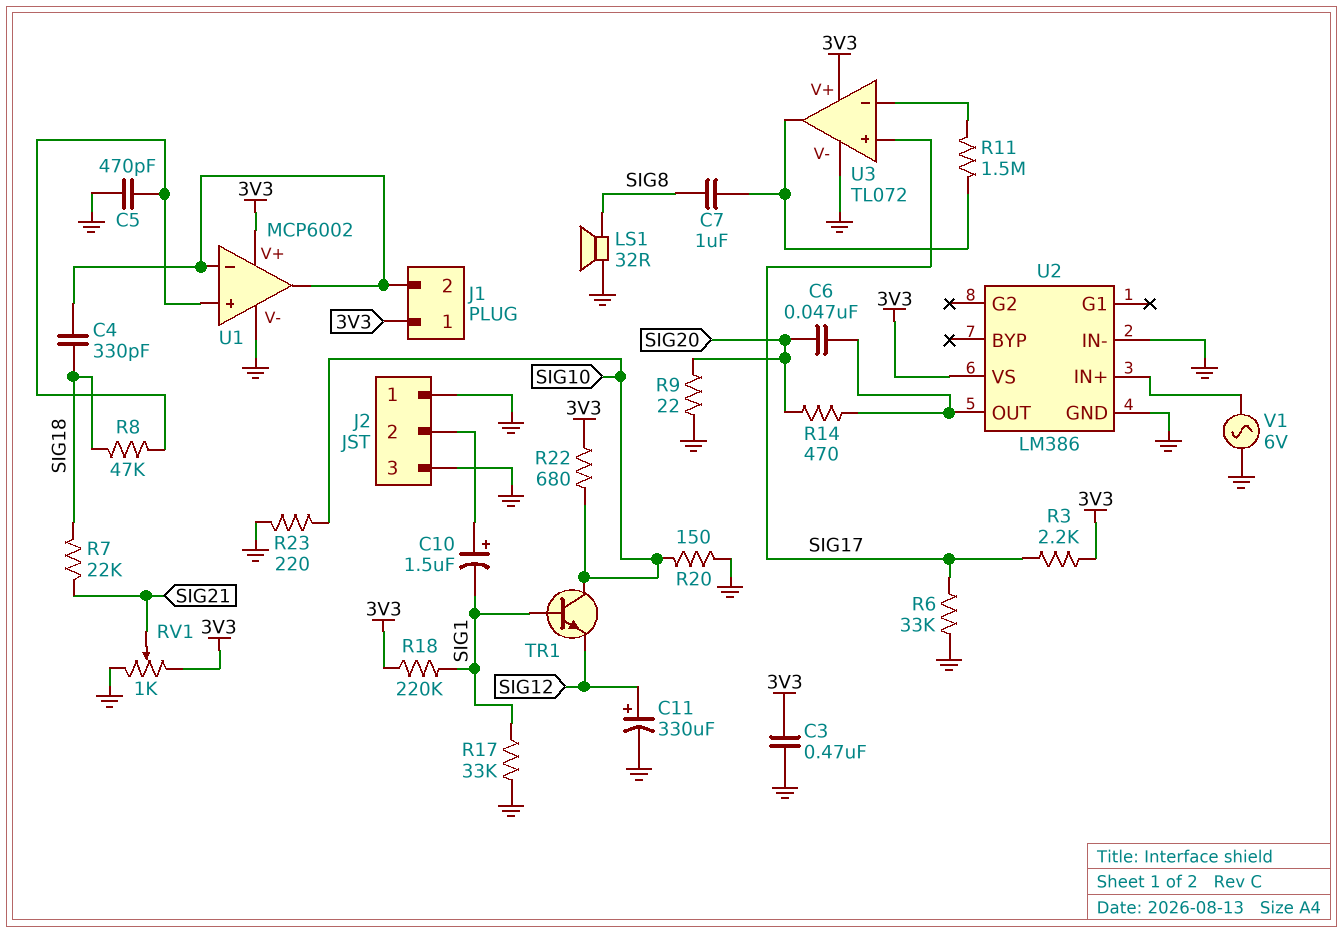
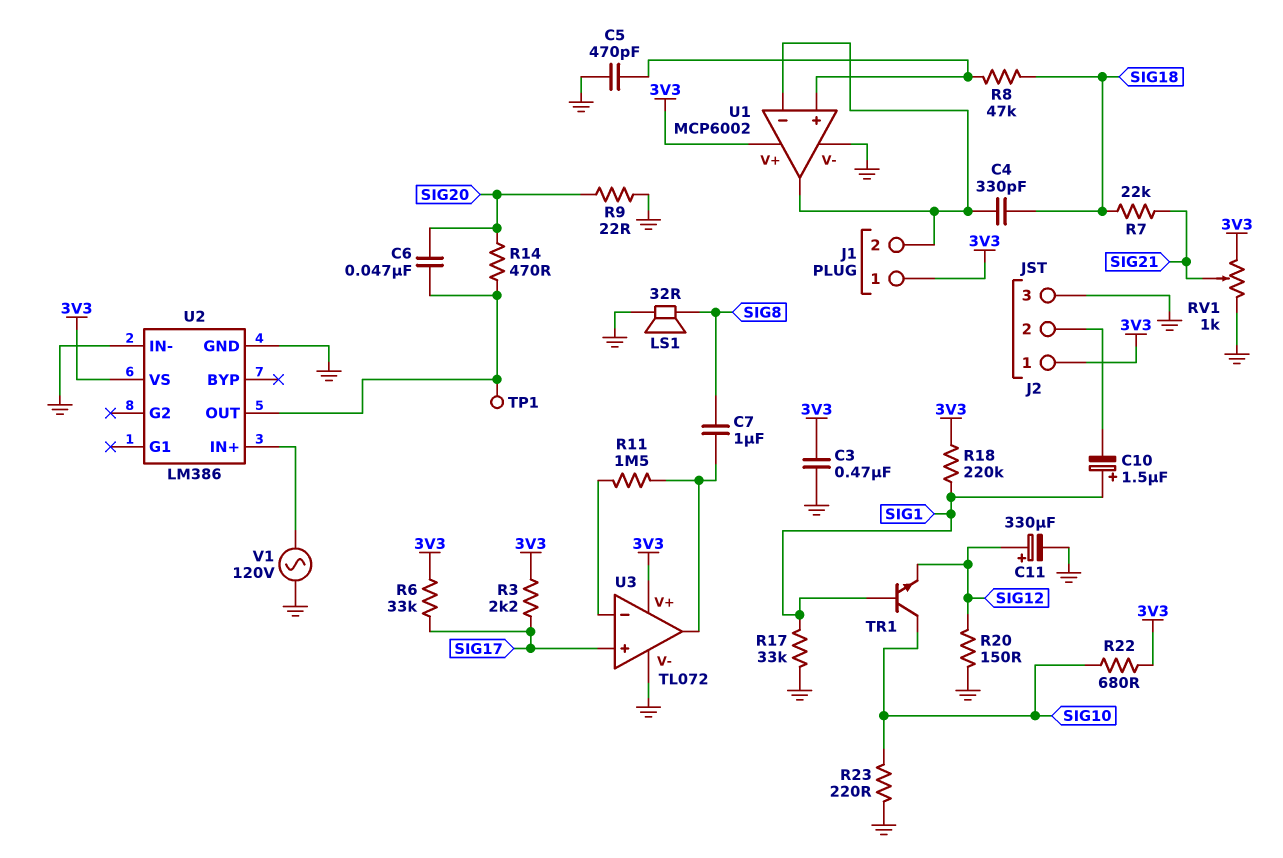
C10: 1.5uF (plus J2/2, minus SIG1) -> 1.5uF (plus SIG1, minus J2/2)
J2 pin 1: GND -> 3V3
R6: 33k (GND, SIG17) -> 33k (3V3, SIG17)
R20: 150 (GND, SIG10) -> 150 (GND, SIG12)
TP1: none -> test point (U2/OUT)
V1: AC 6V (GND, U2/IN+) -> AC 120V (GND, U2/IN+)

